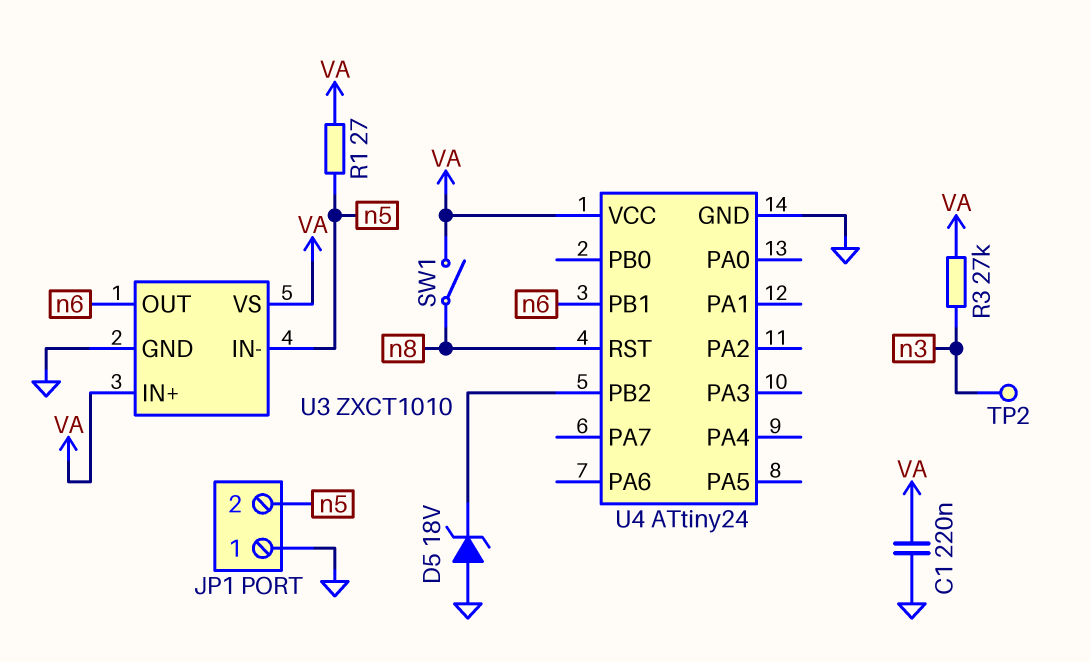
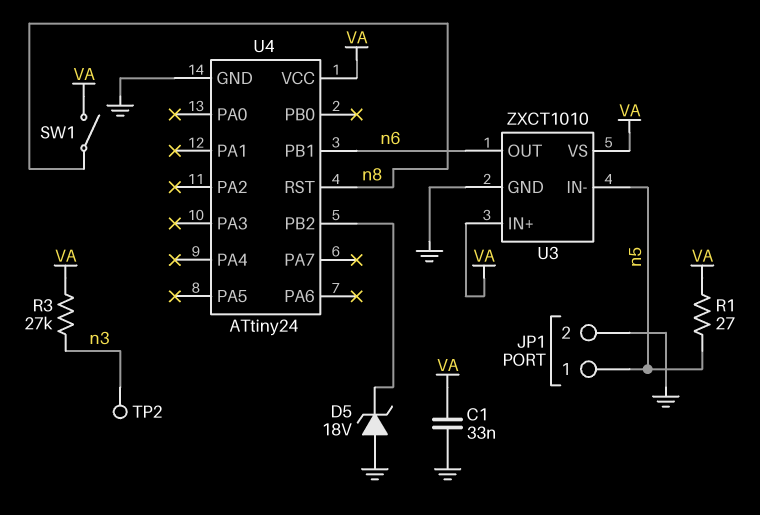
C1: 220nF (GND, VA) -> 33nF (GND, VA)
JP1 pin 1: GND -> n5
JP1 pin 2: n5 -> GND

